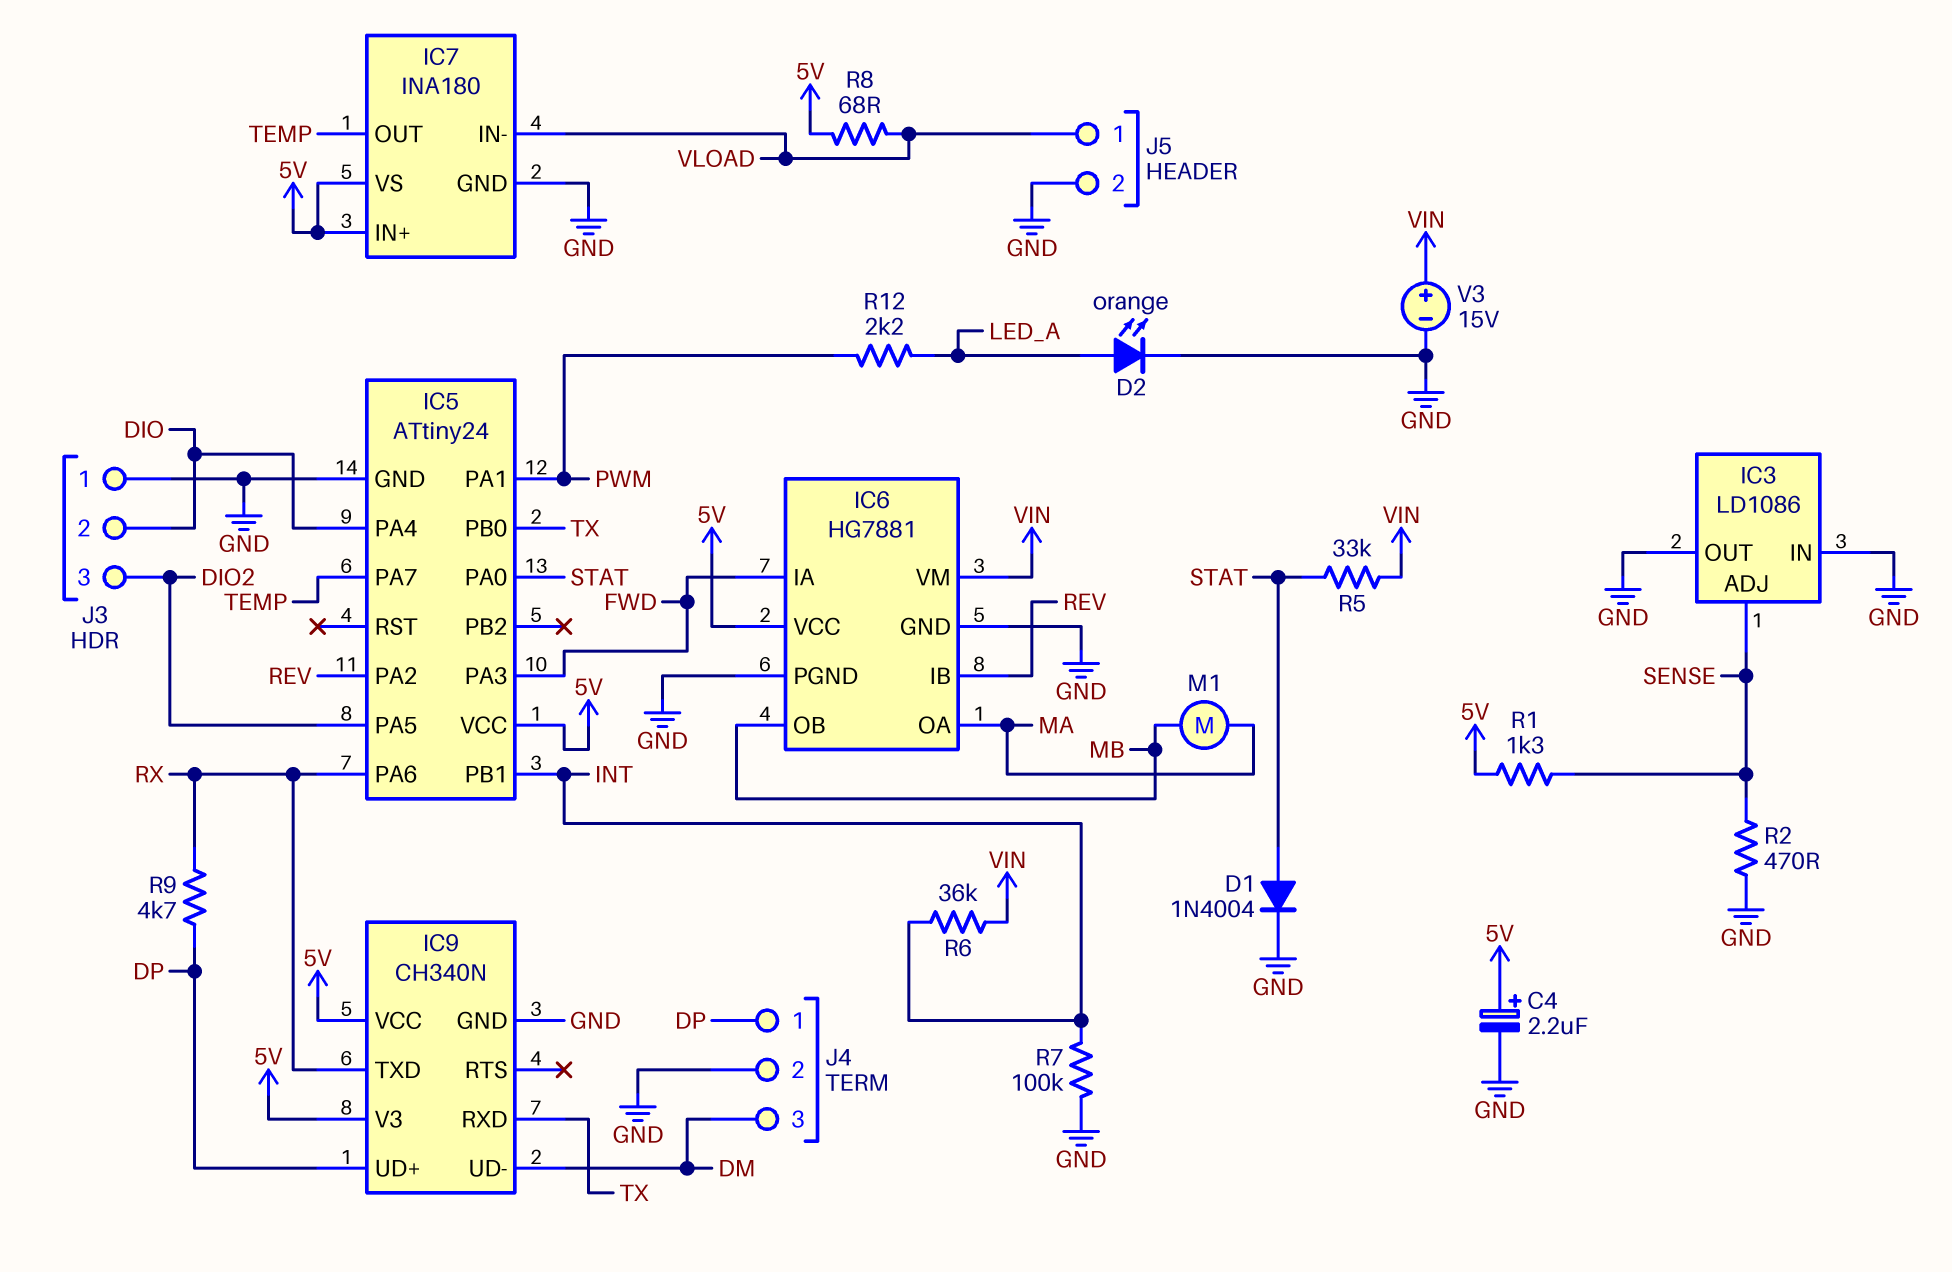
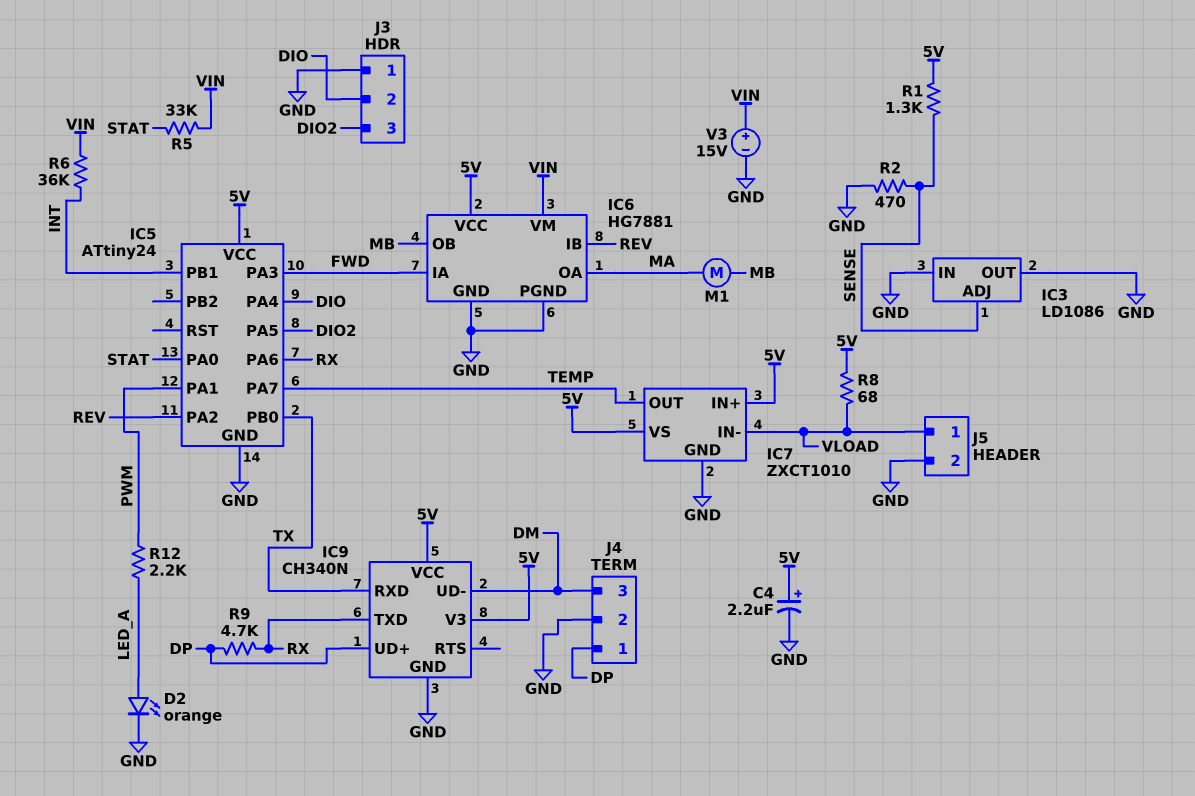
D1: diode 1N4004 (A STAT, K GND) -> none
IC7: INA180 -> ZXCT1010
R7: 100k (GND, INT) -> none

